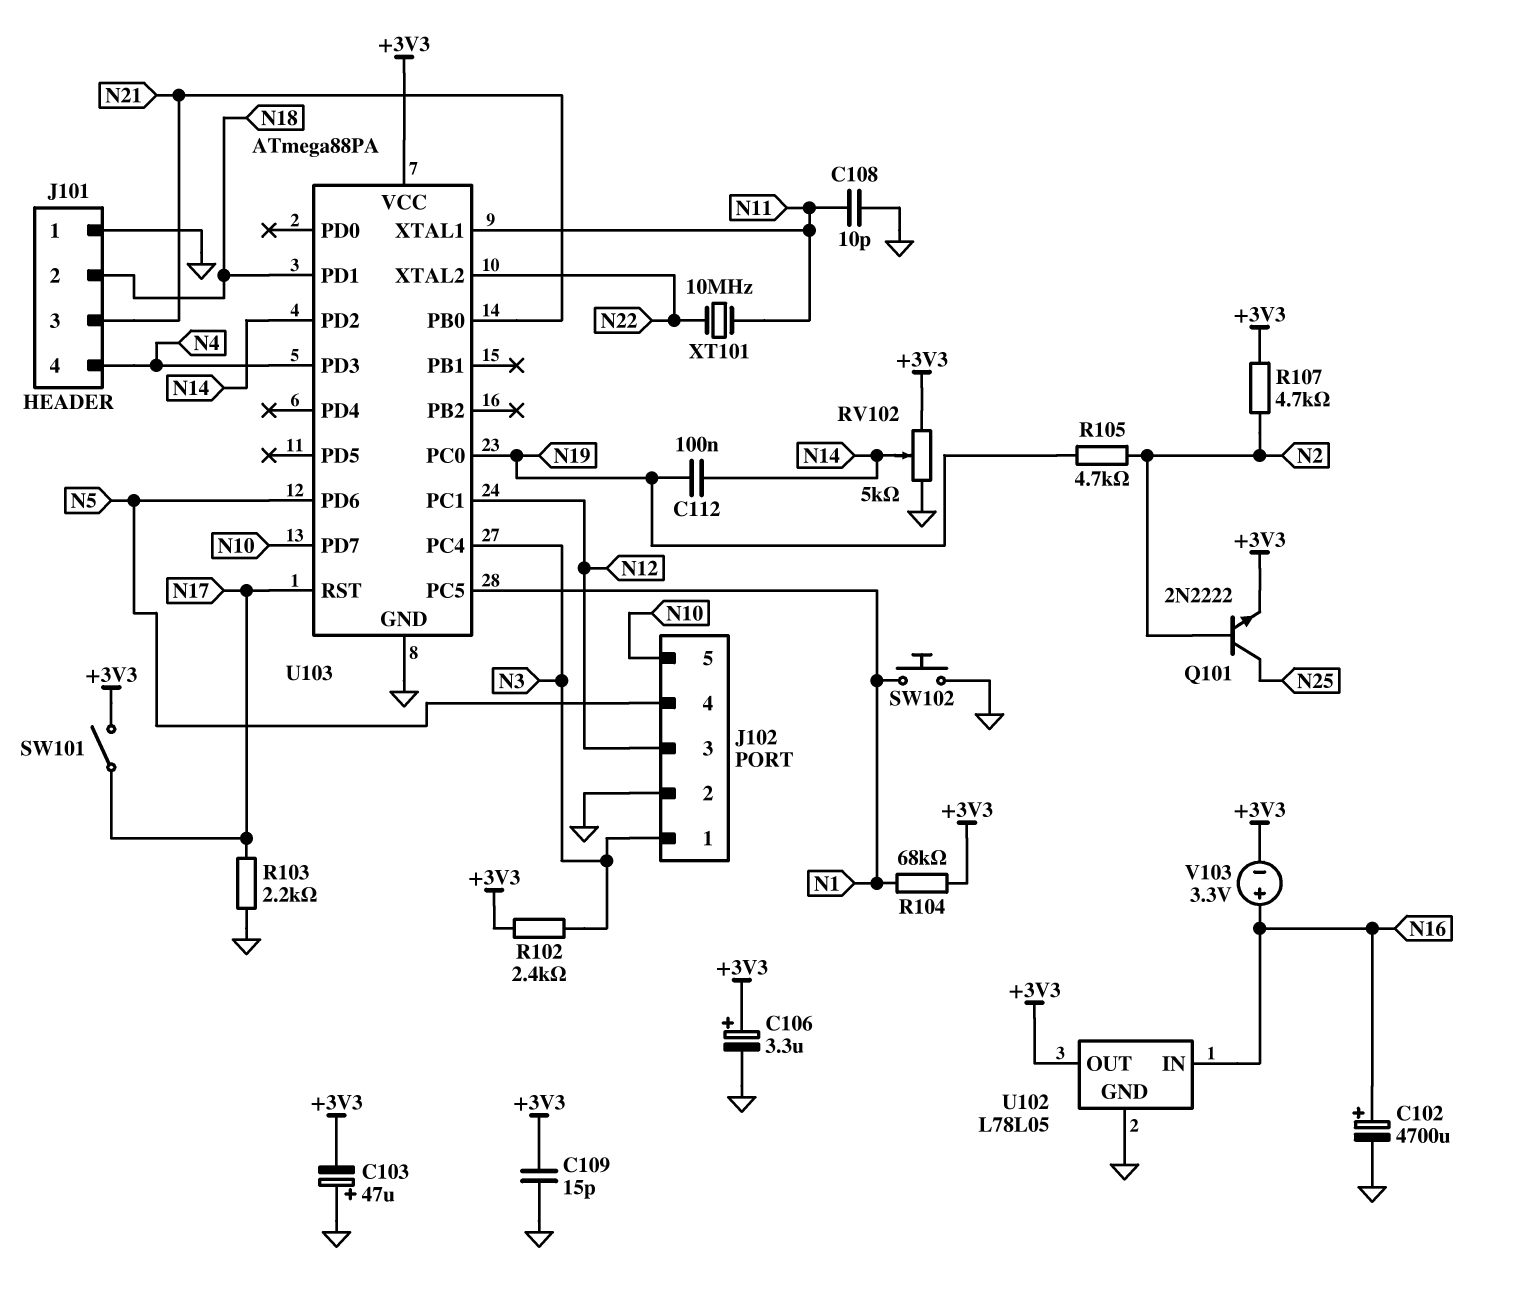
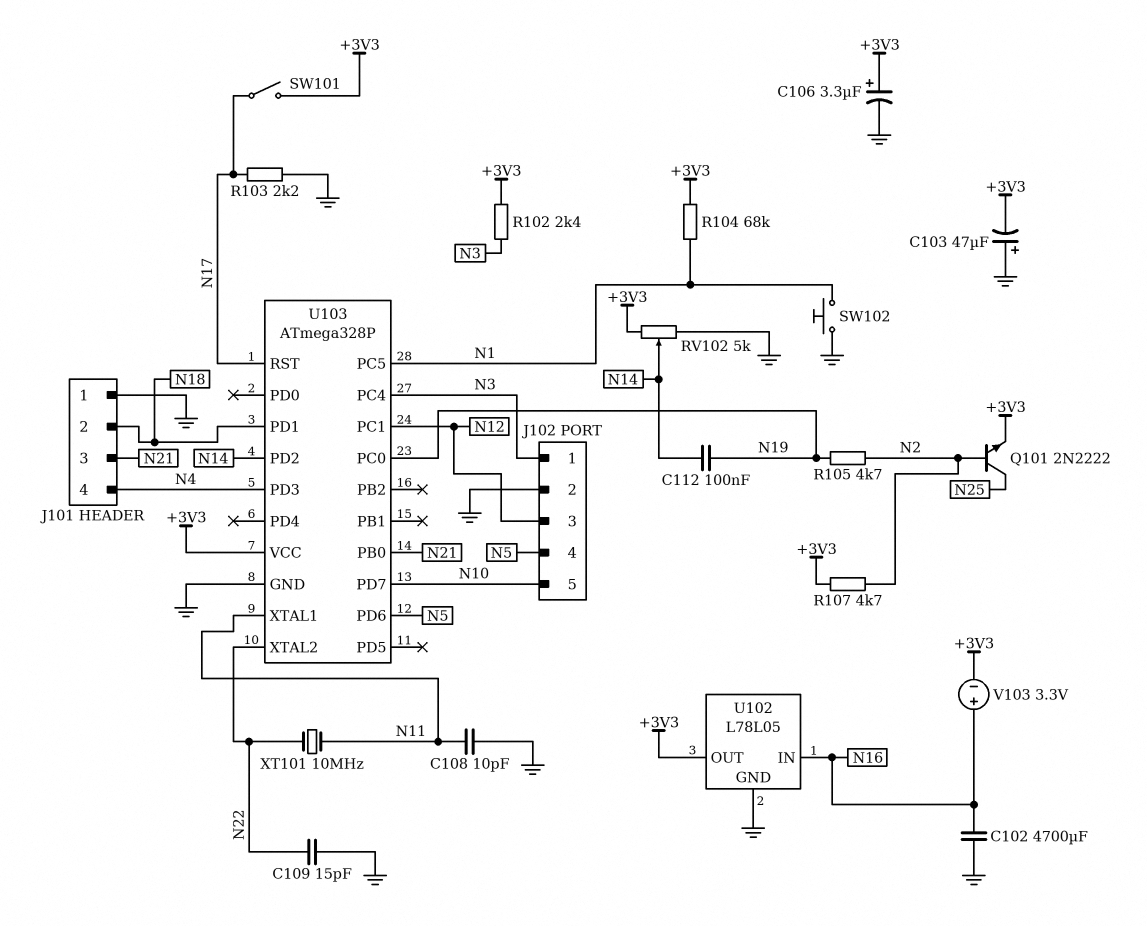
C102: 4700uF (plus N16, minus GND) -> 4700uF (GND, N16)
C109: 15pF (+3V3, GND) -> 15pF (GND, N22)
U103: ATmega88PA -> ATmega328P

